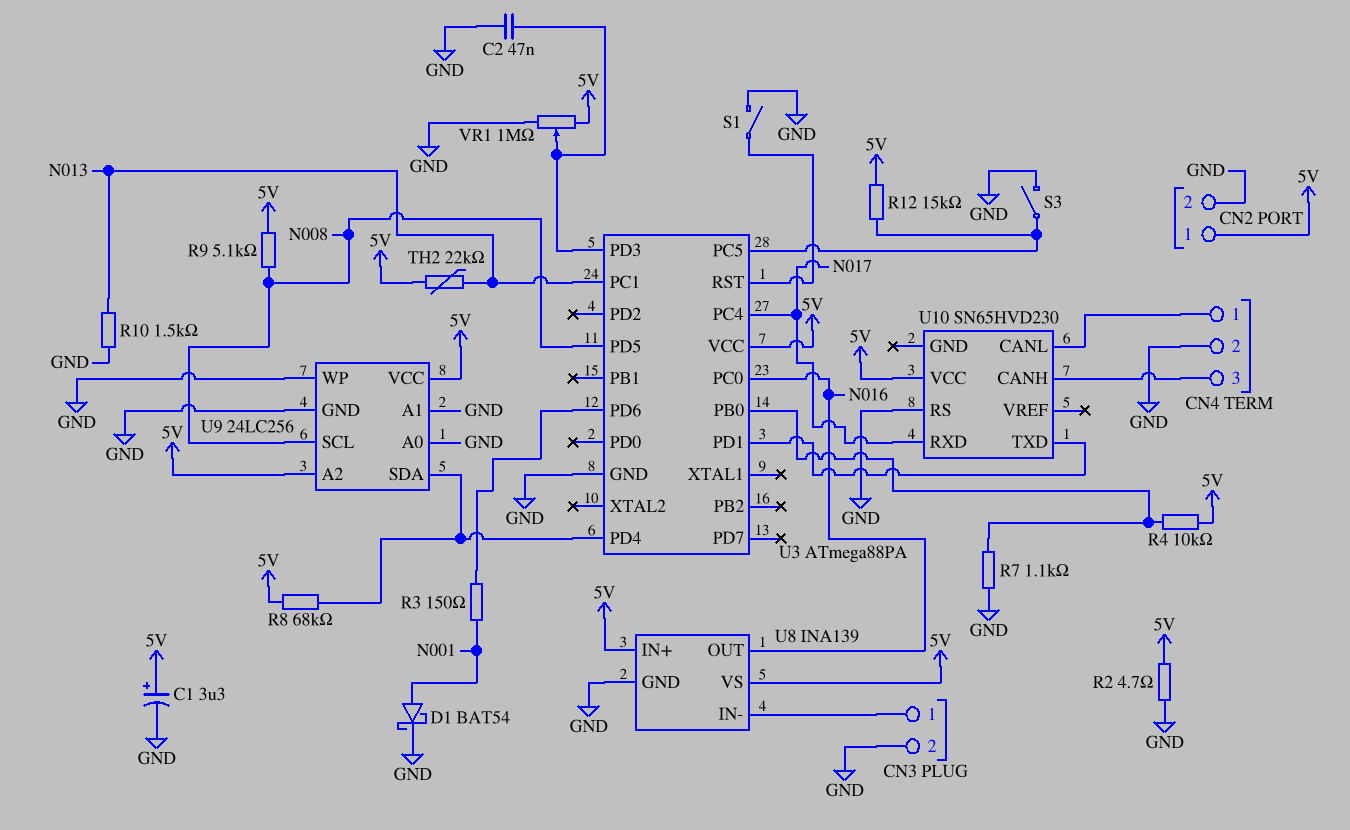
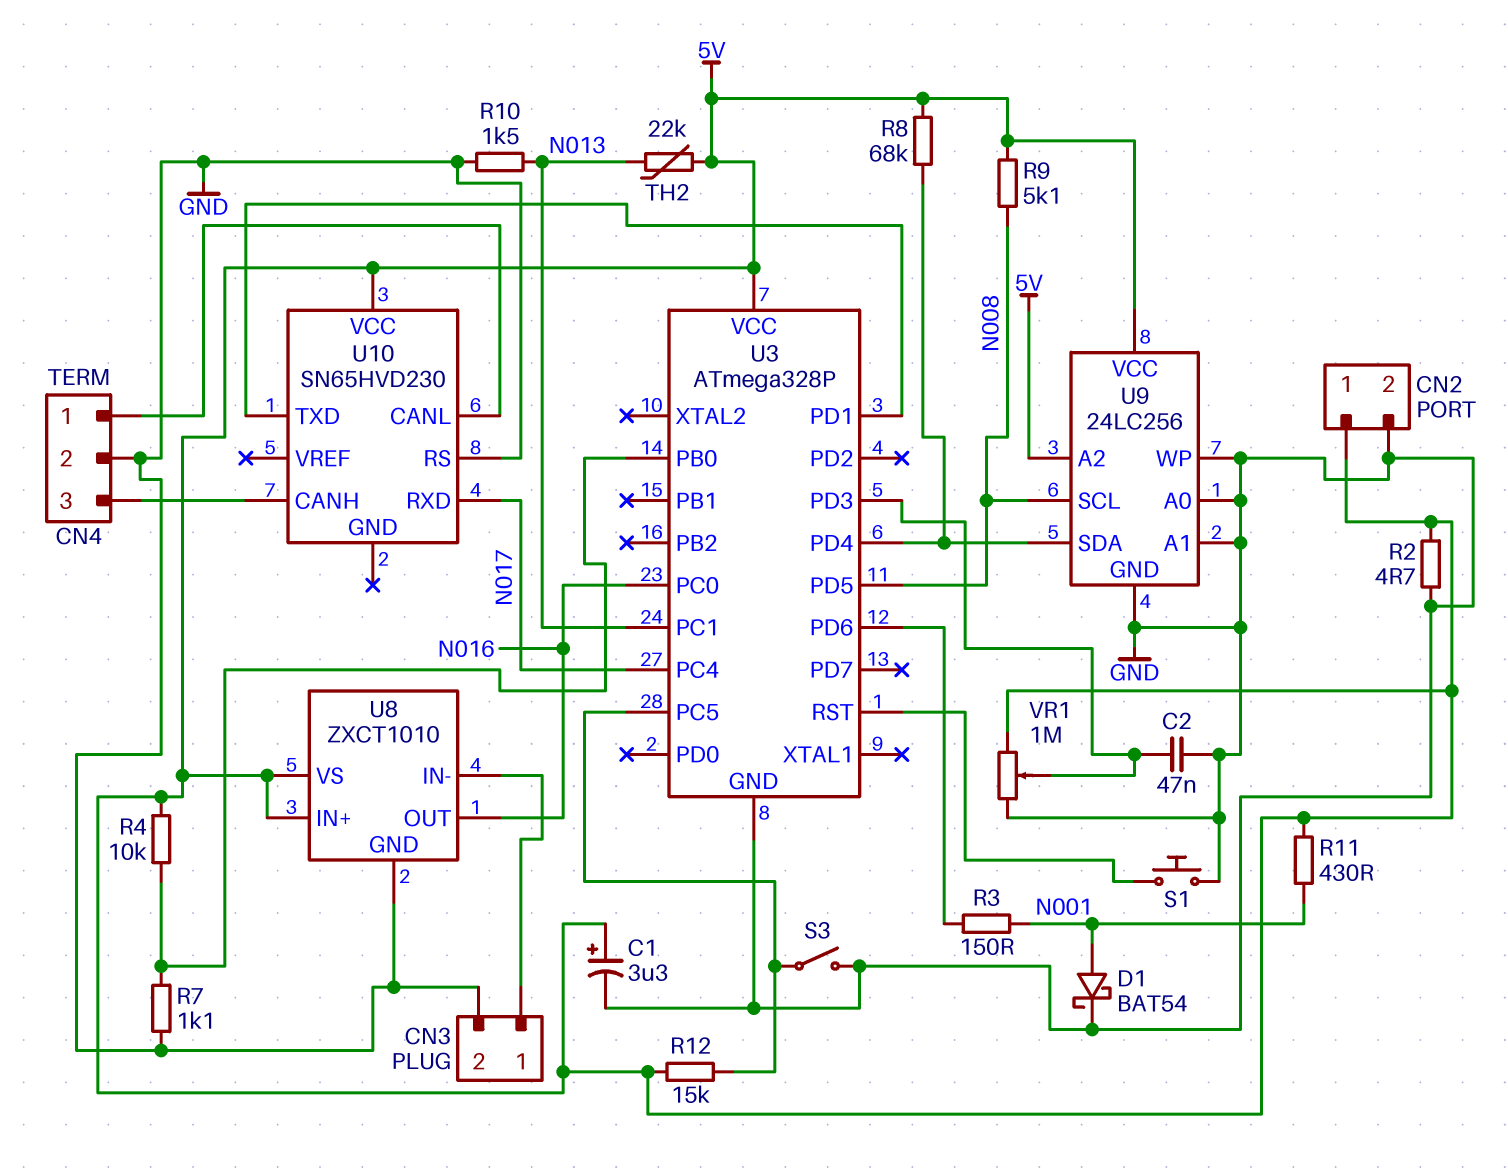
R11: none -> 430 (5V, N001)
S1: switch (GND, U3/RST) -> button (GND, U3/RST)
U3: ATmega88PA -> ATmega328P
U8: INA139 -> ZXCT1010

